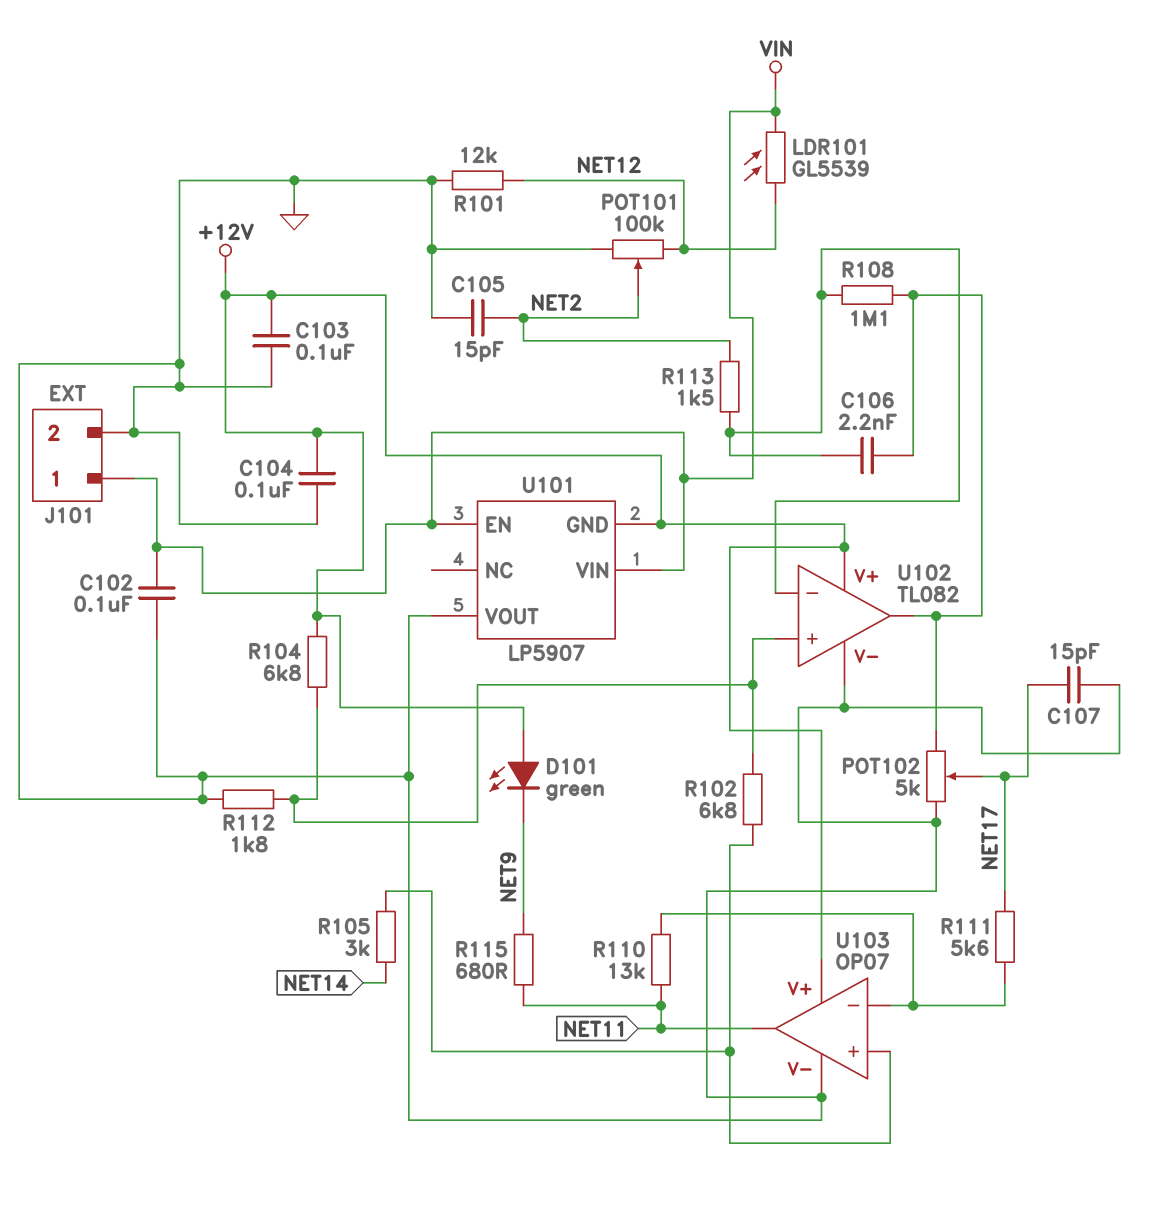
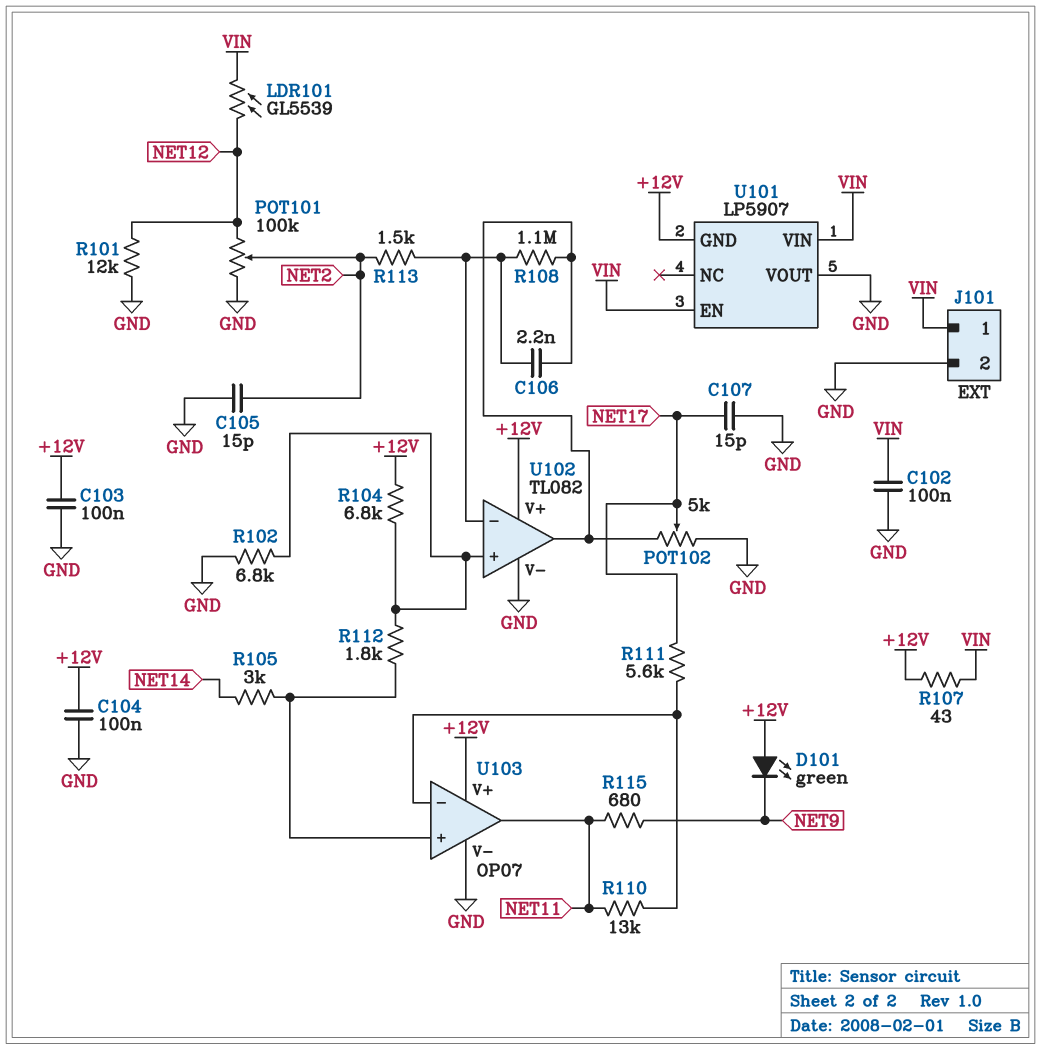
R102: 6.8k (U102/in+, U103/in+) -> 6.8k (GND, U102/in+)
R107: none -> 43 (+12V, VIN)
R112: 1.8k (GND, U102/in+) -> 1.8k (U102/in+, U103/in+)

